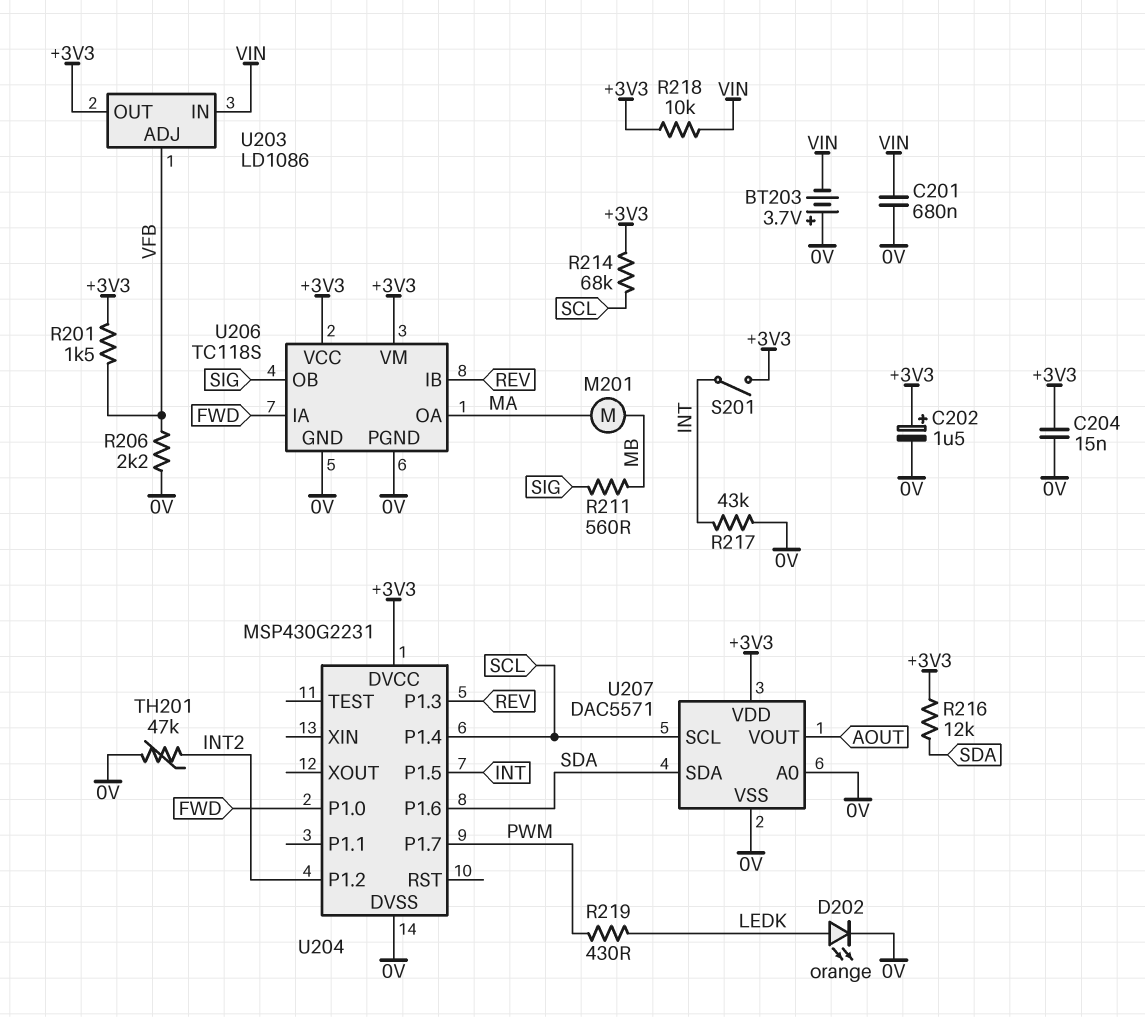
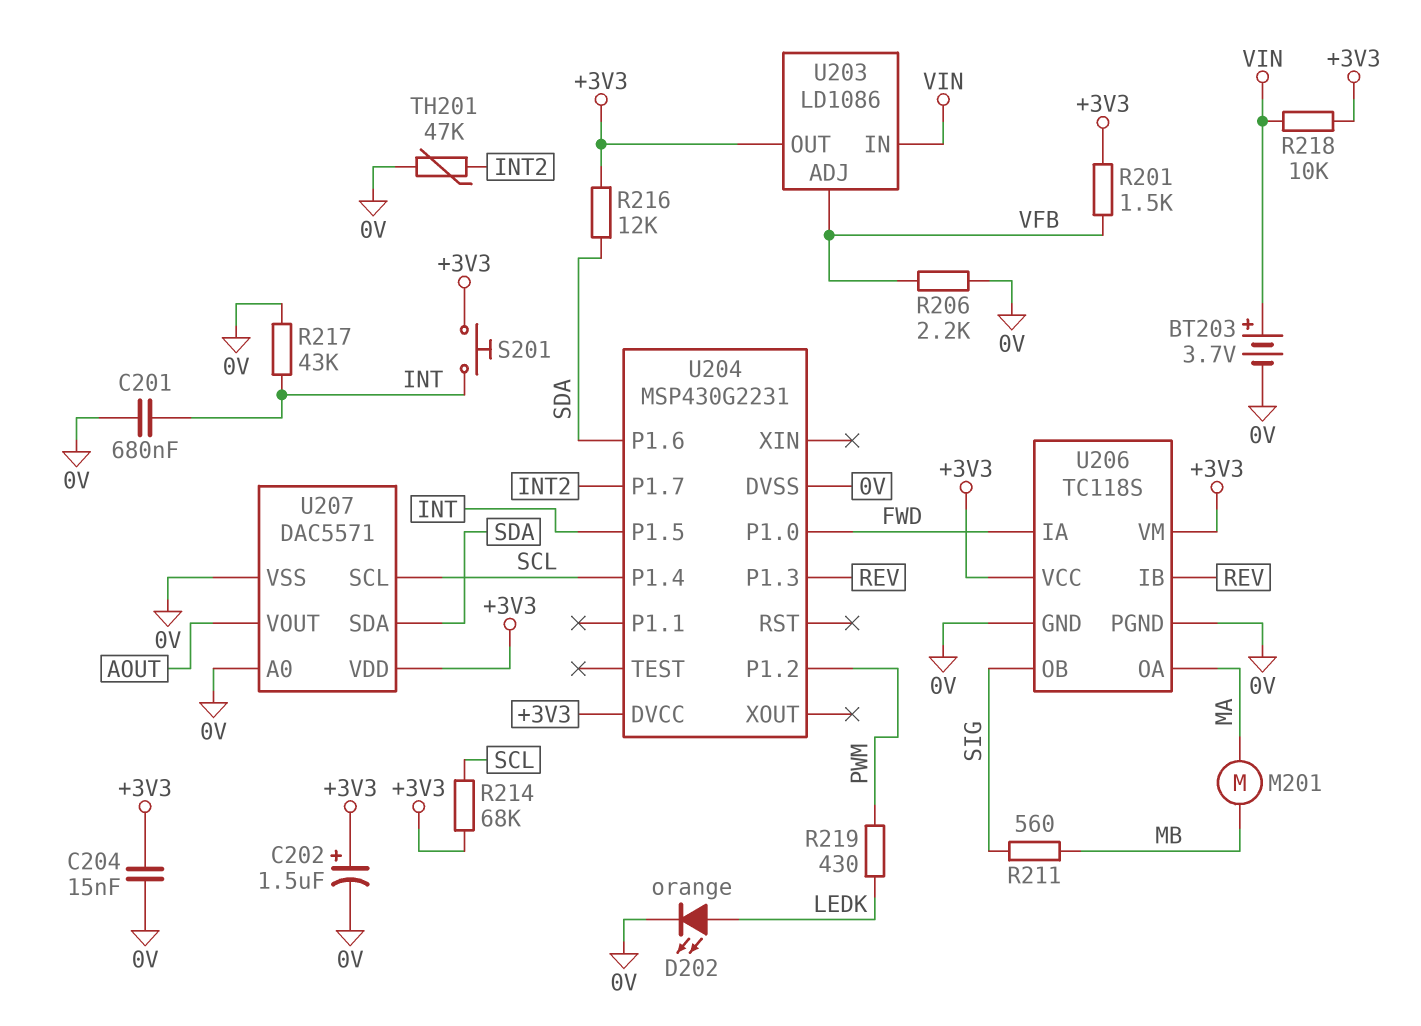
BT203: 3.7V (plus 0V, minus VIN) -> 3.7V (plus VIN, minus 0V)
C201: 680nF (0V, VIN) -> 680nF (0V, INT)
S201: switch (+3V3, INT) -> button (+3V3, INT)
U204 pin P1.2: INT2 -> PWM
U204 pin P1.7: PWM -> INT2

